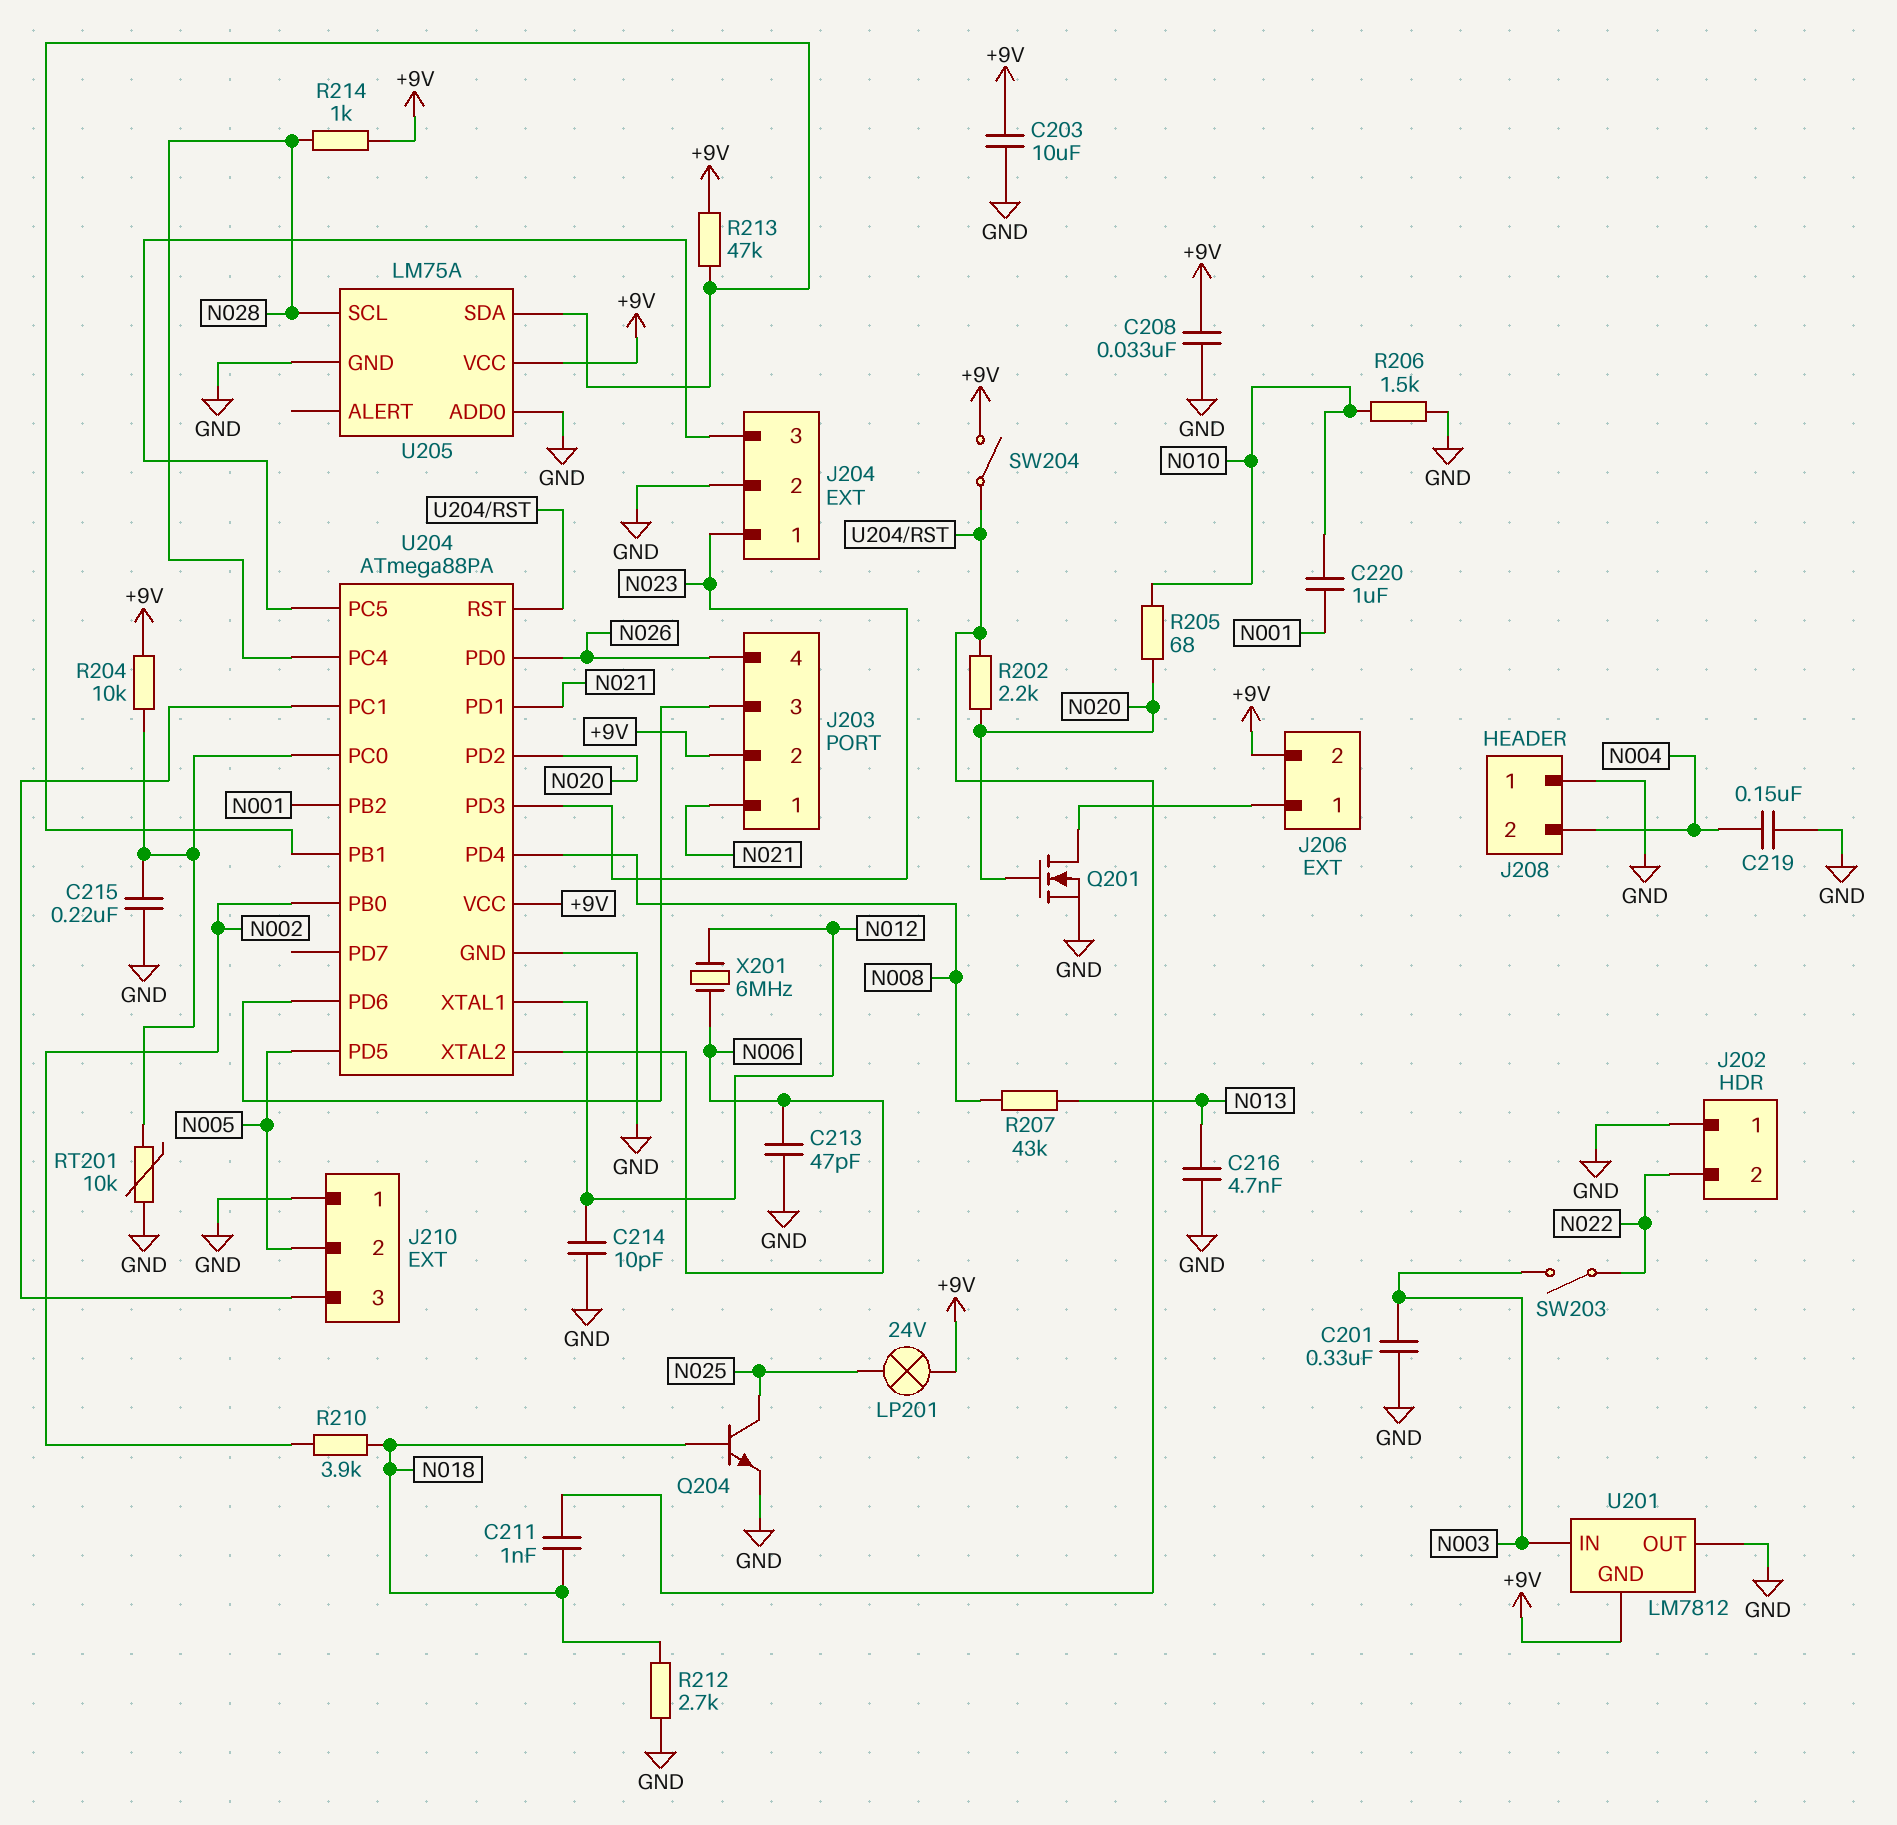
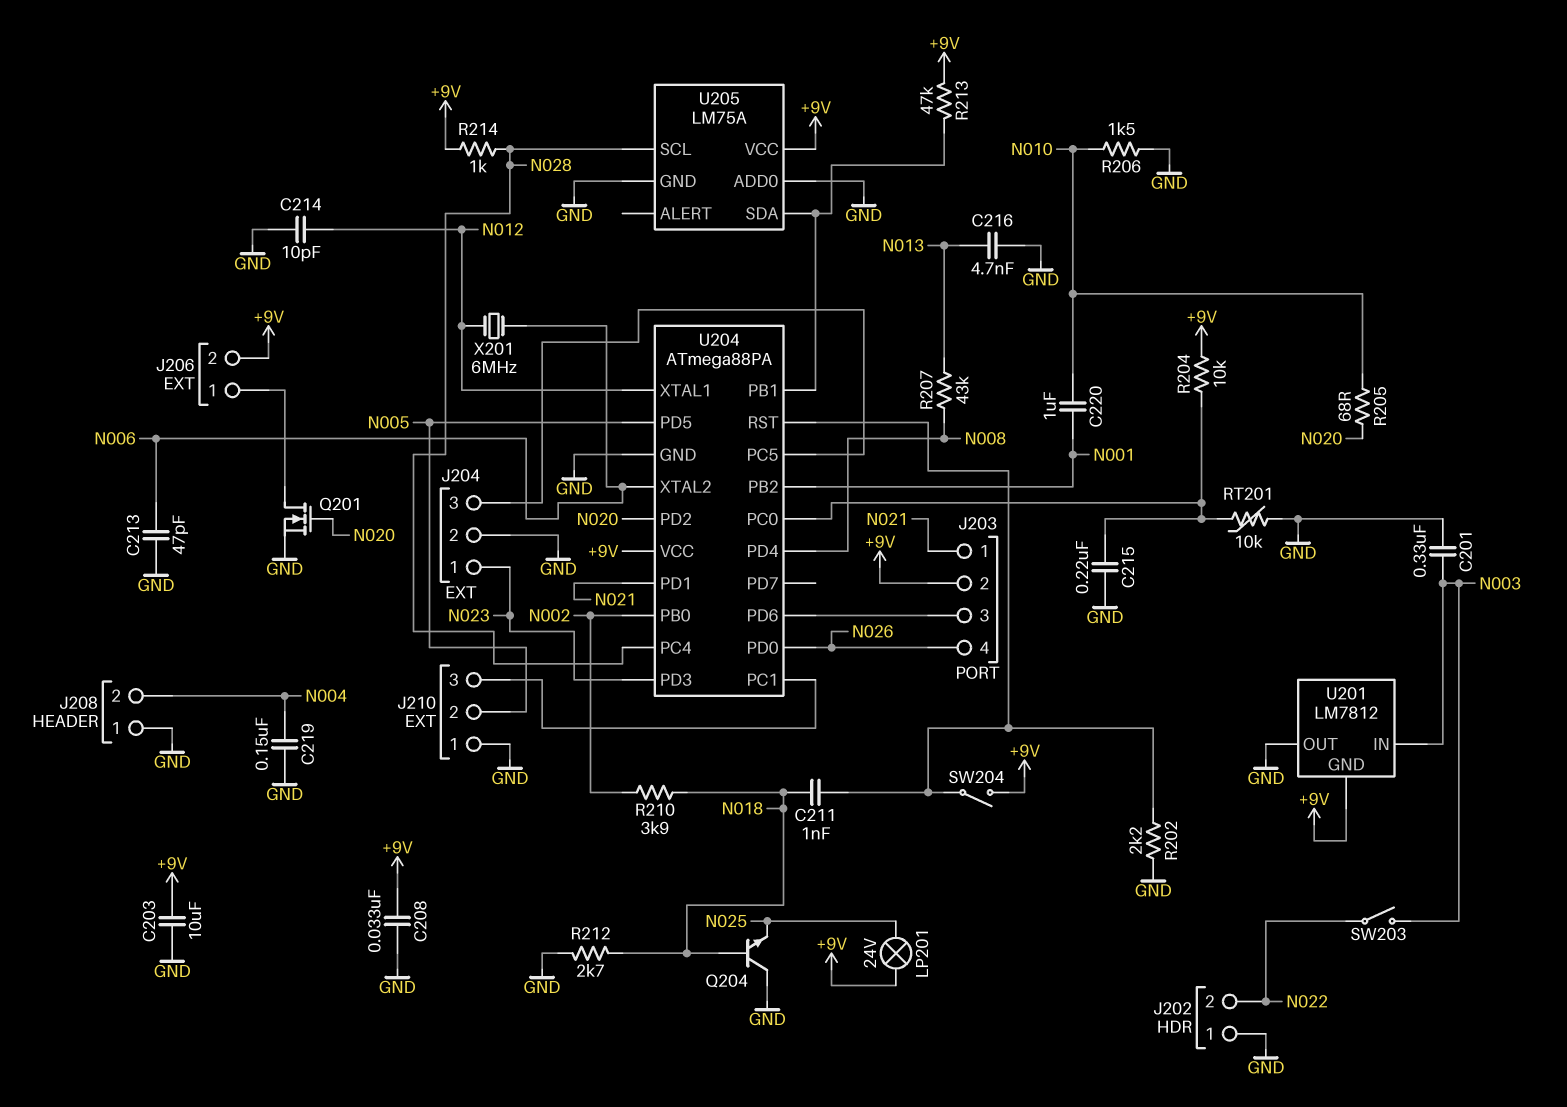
Q204: NPN (B N018, C N025, E GND) -> NPN (B N018, C GND, E N025)
R202: 2.2k (N020, U204/RST) -> 2.2k (GND, U204/RST)

